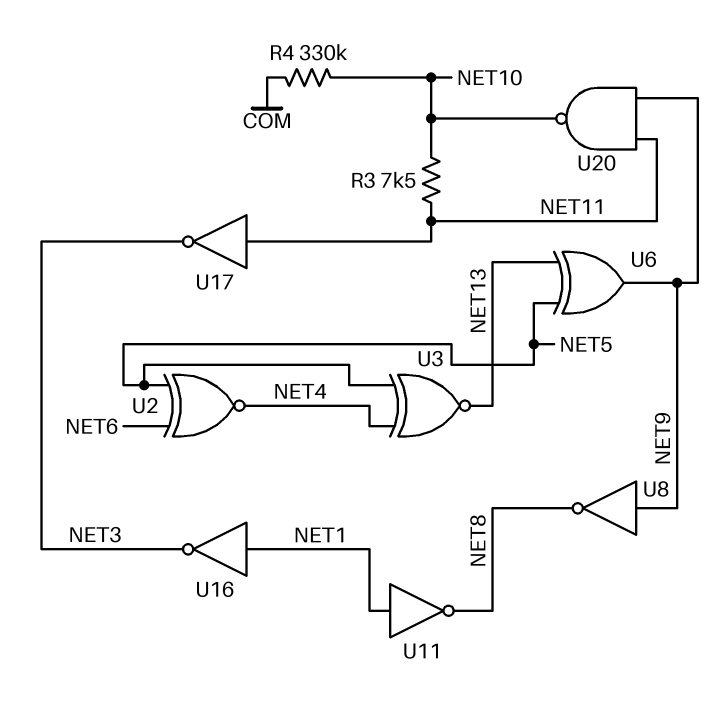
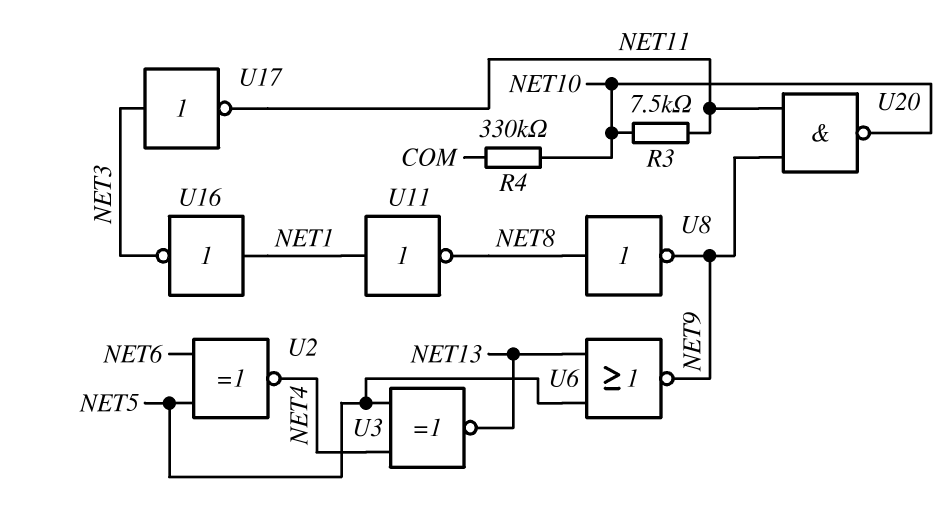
U6: XOR (in NET5, in NET13, out NET9) -> NOR (in NET5, in NET13, out NET9)
U8: NOT (in NET9, out NET8) -> NOT (in NET8, out NET9)
U17: NOT (in NET11, out NET3) -> NOT (in NET3, out NET11)

